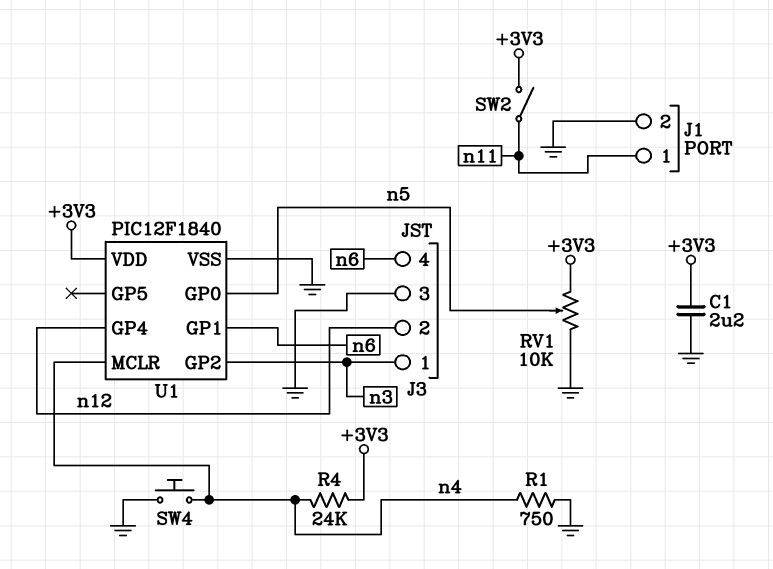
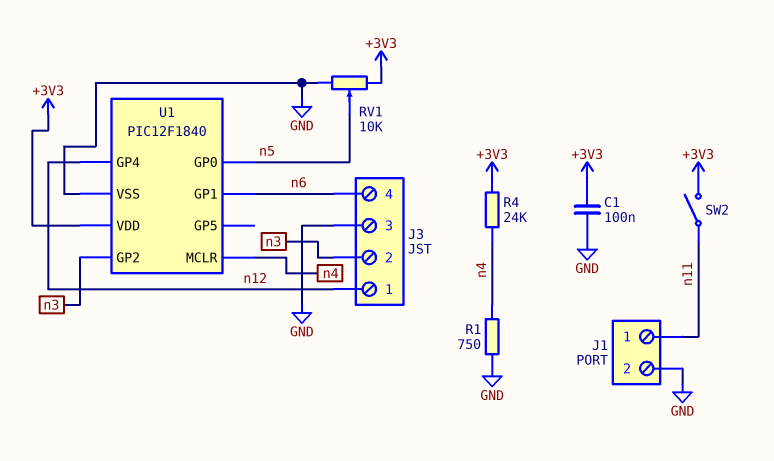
C1: 2.2uF (+3V3, GND) -> 100nF (+3V3, GND)
J3 pin 1: n3 -> n12
J3 pin 2: n12 -> n3
SW4: button (GND, n4) -> none

